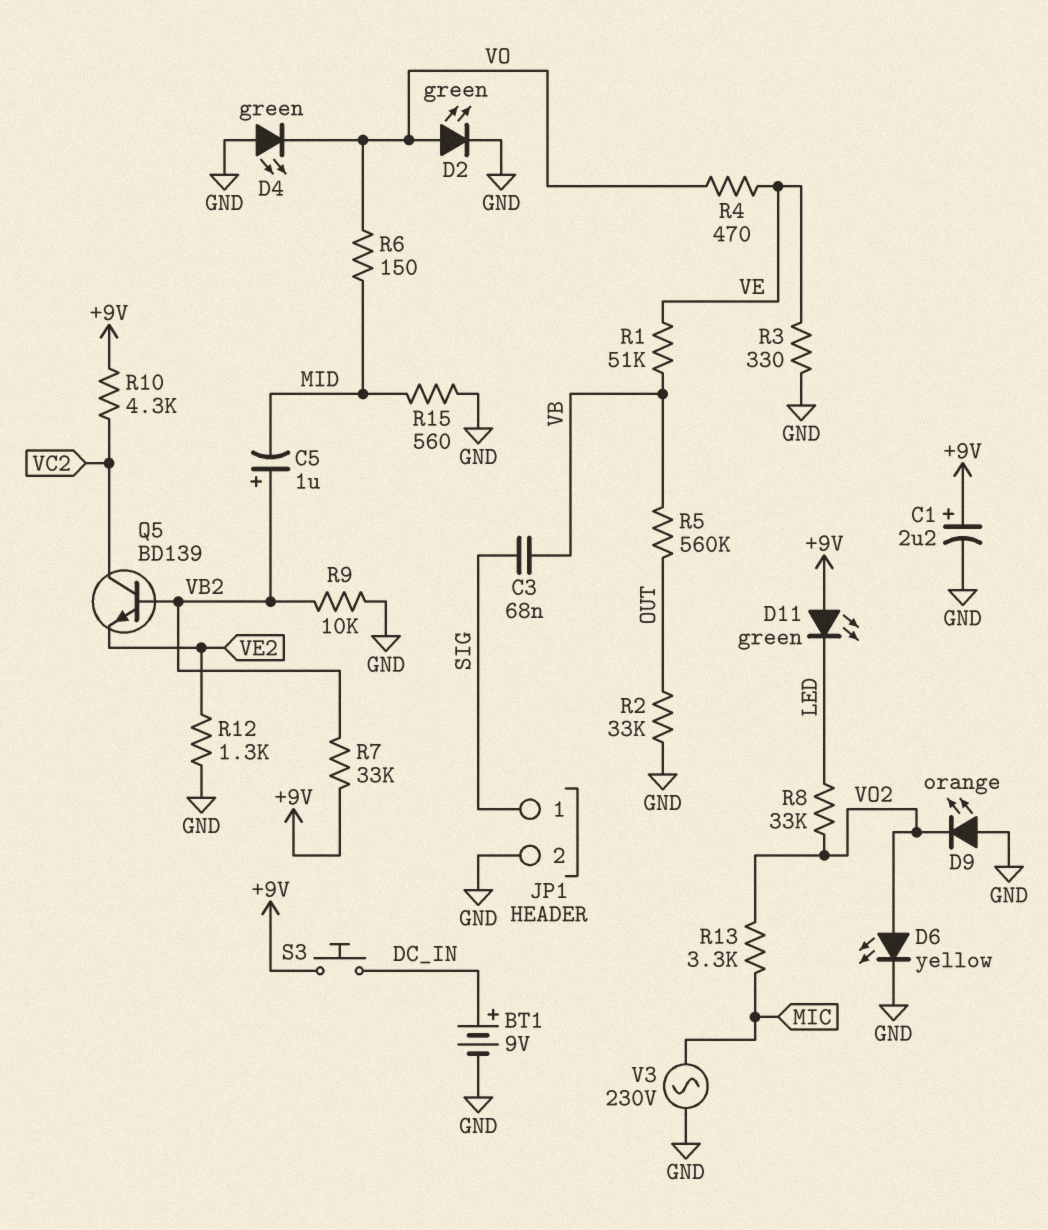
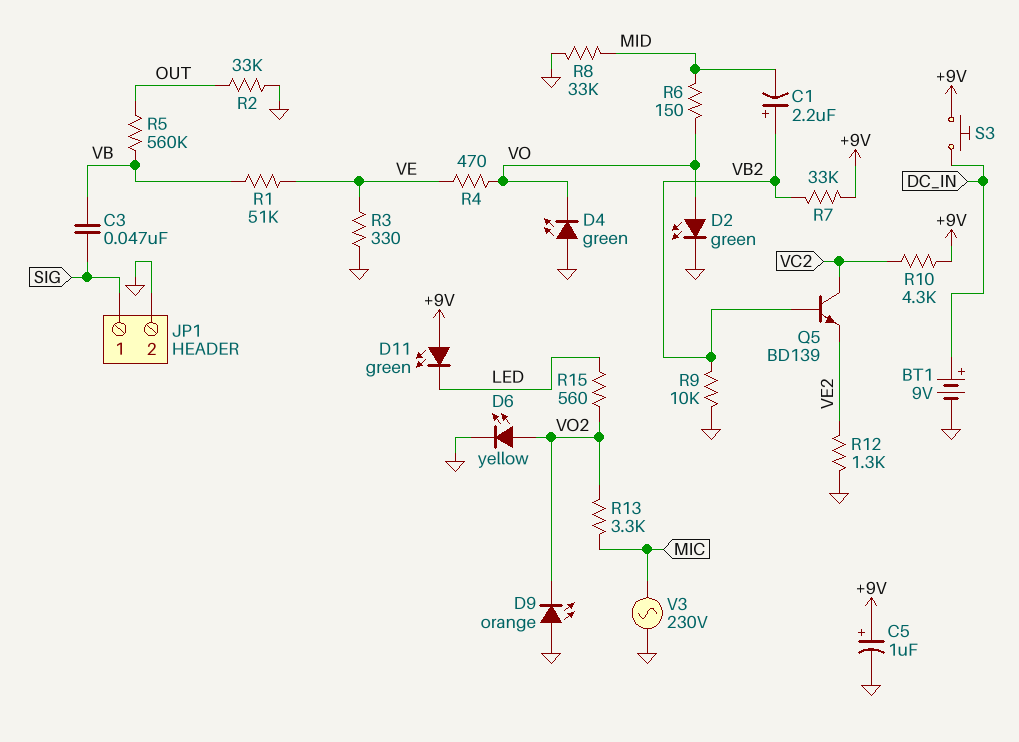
C1: 2.2uF (plus +9V, minus GND) -> 2.2uF (plus VB2, minus MID)
C3: 68nF (SIG, VB) -> 47nF (SIG, VB)
C5: 1uF (plus VB2, minus MID) -> 1uF (plus +9V, minus GND)
R8: 33k (LED, VO2) -> 33k (GND, MID)
R15: 560 (GND, MID) -> 560 (LED, VO2)

